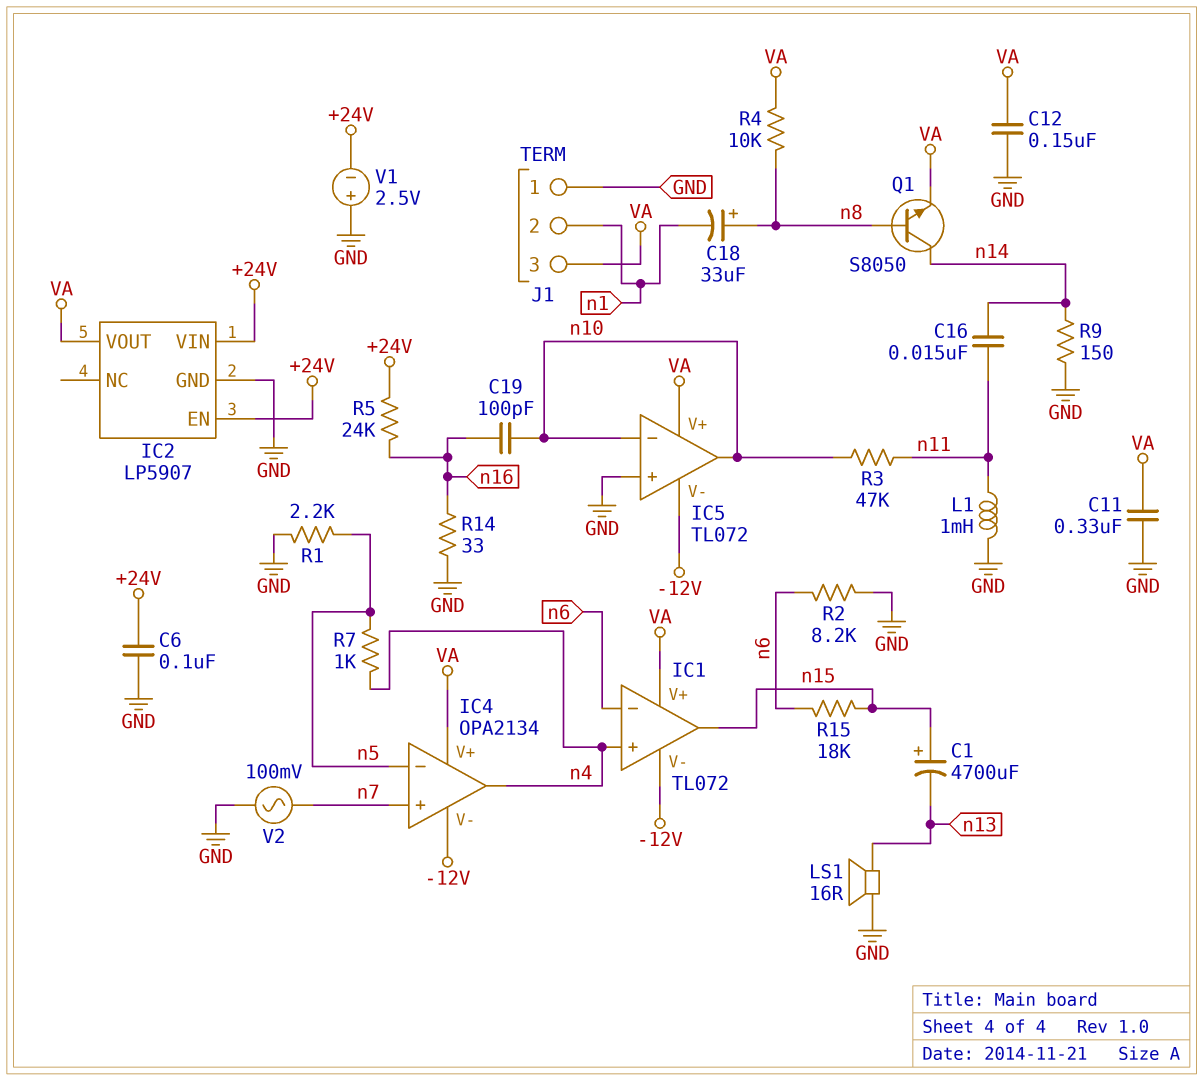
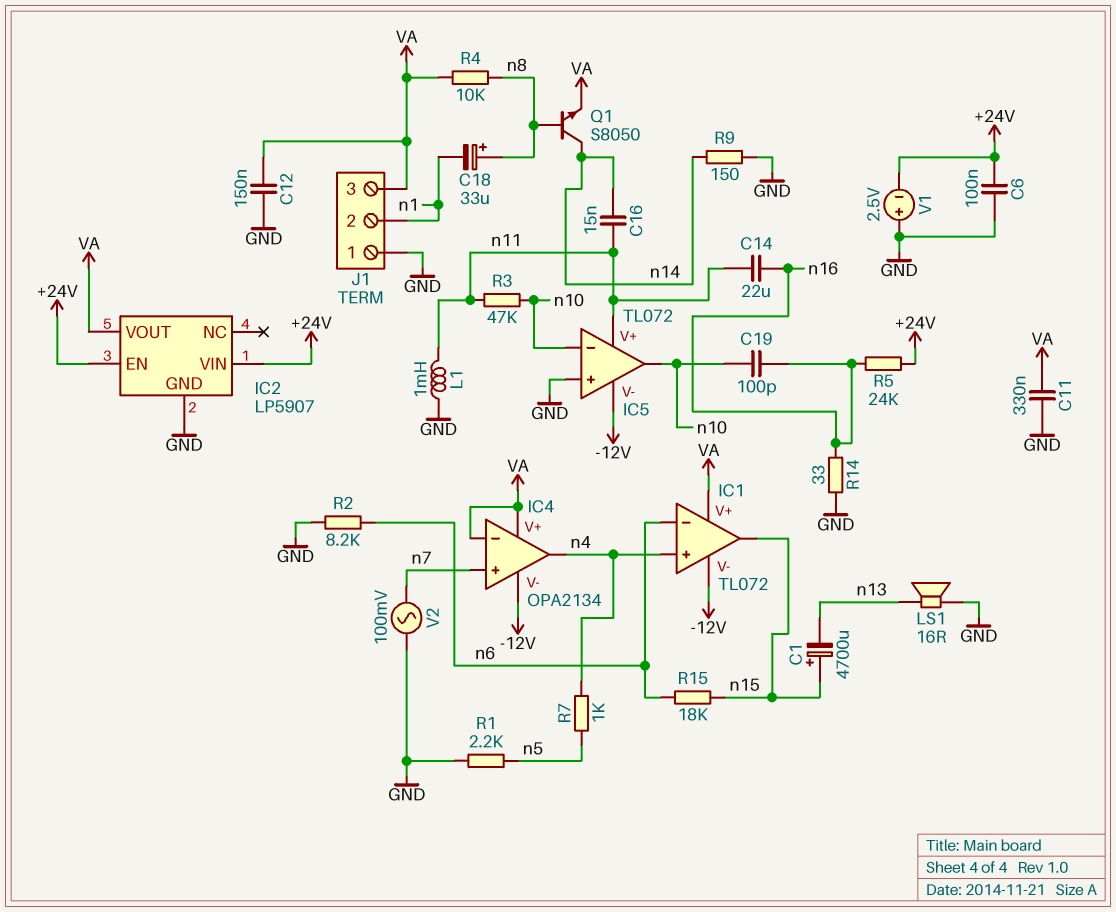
C14: none -> 22uF (n11, n16)
IC4 pin in-: n5 -> VA
IC5 pin V+: VA -> n11

